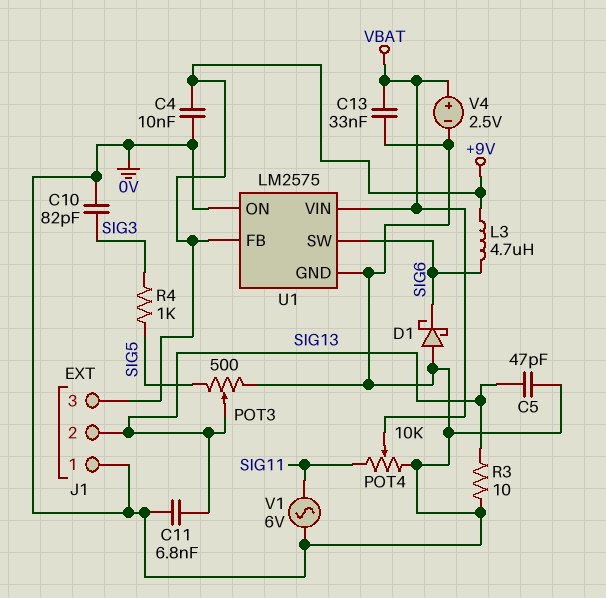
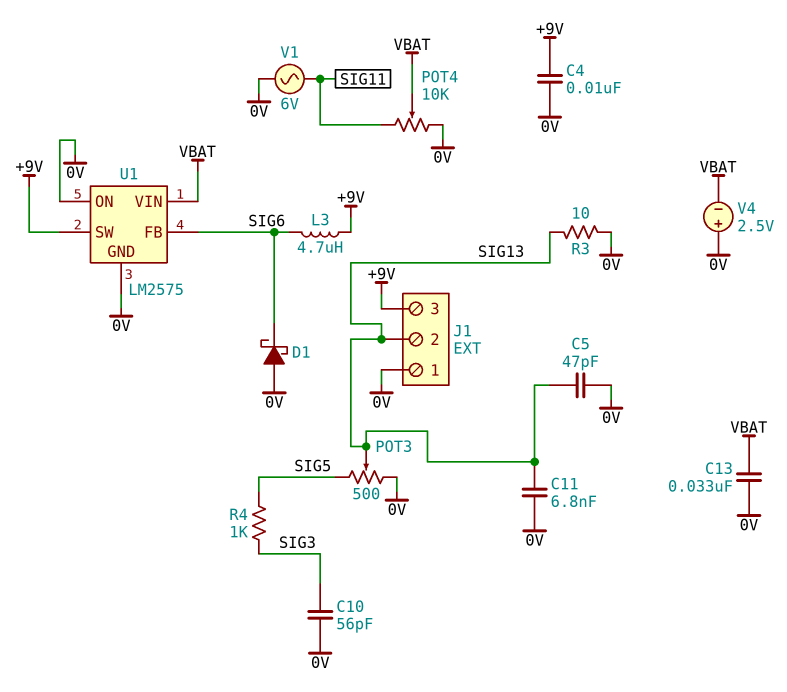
C10: 82pF (0V, SIG3) -> 56pF (0V, SIG3)
U1 pin FB: +9V -> SIG6
U1 pin SW: SIG6 -> +9V
V4: 2.5V (plus VBAT, minus 0V) -> 2.5V (plus 0V, minus VBAT)

